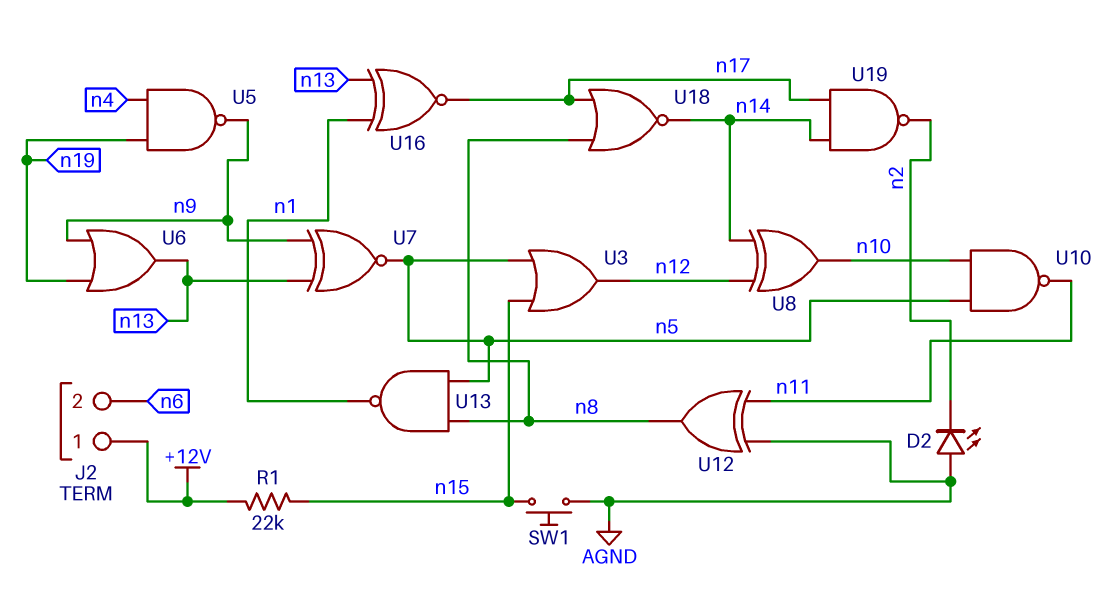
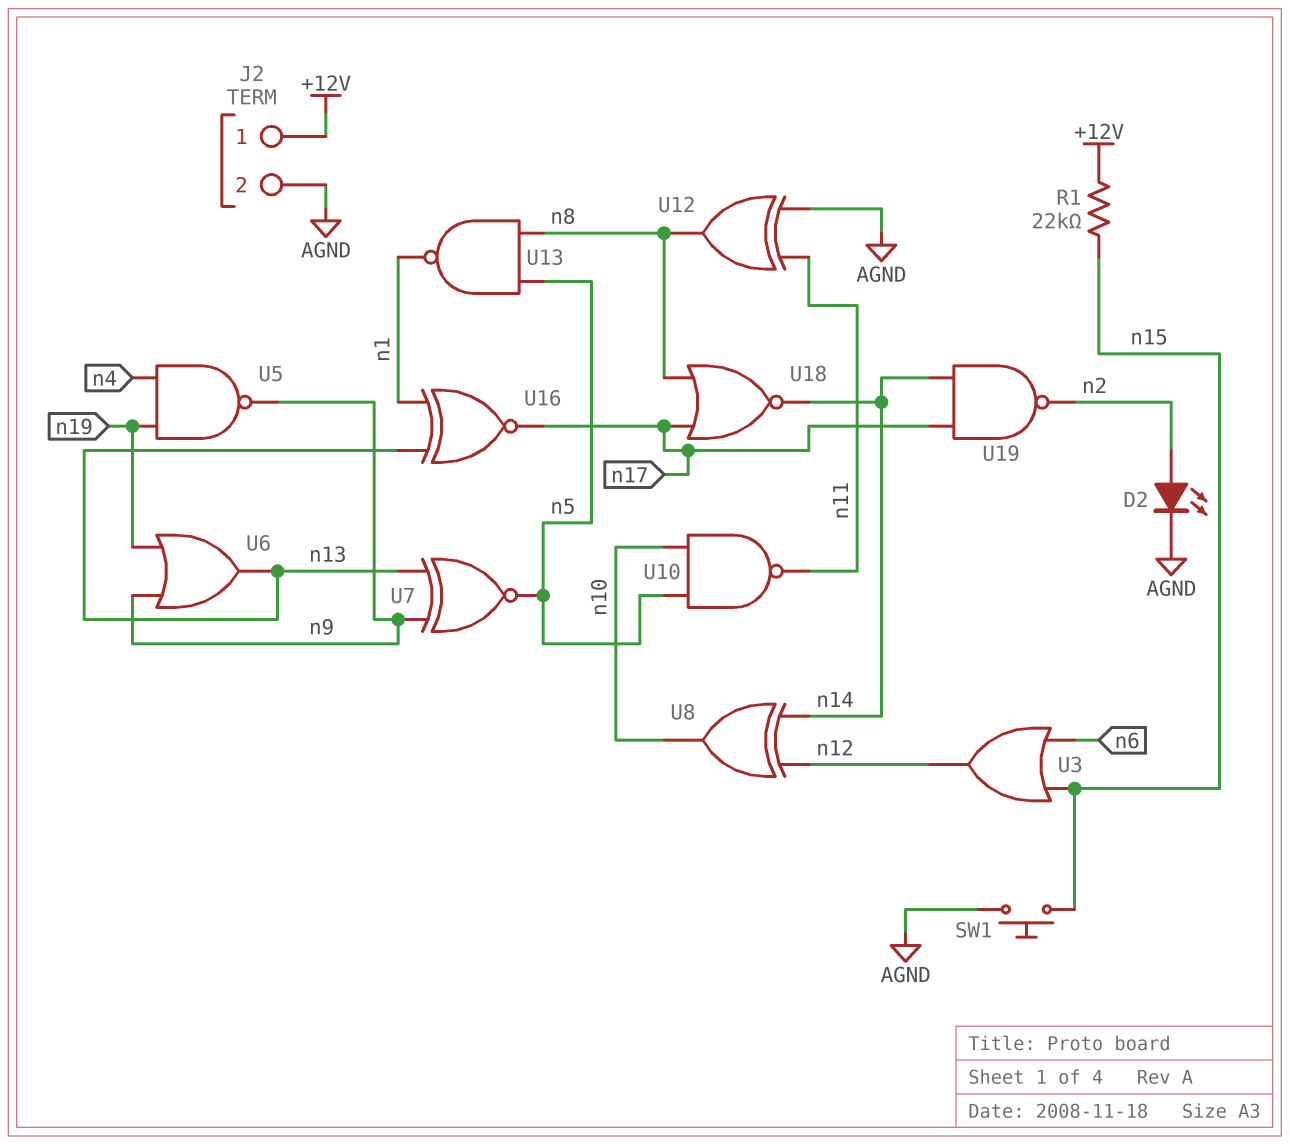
D2: LED (A AGND, K n2) -> LED (A n2, K AGND)
J2 pin 2: n6 -> AGND
U3: OR (in n5, in n15, out n12) -> OR (in n6, in n15, out n12)

